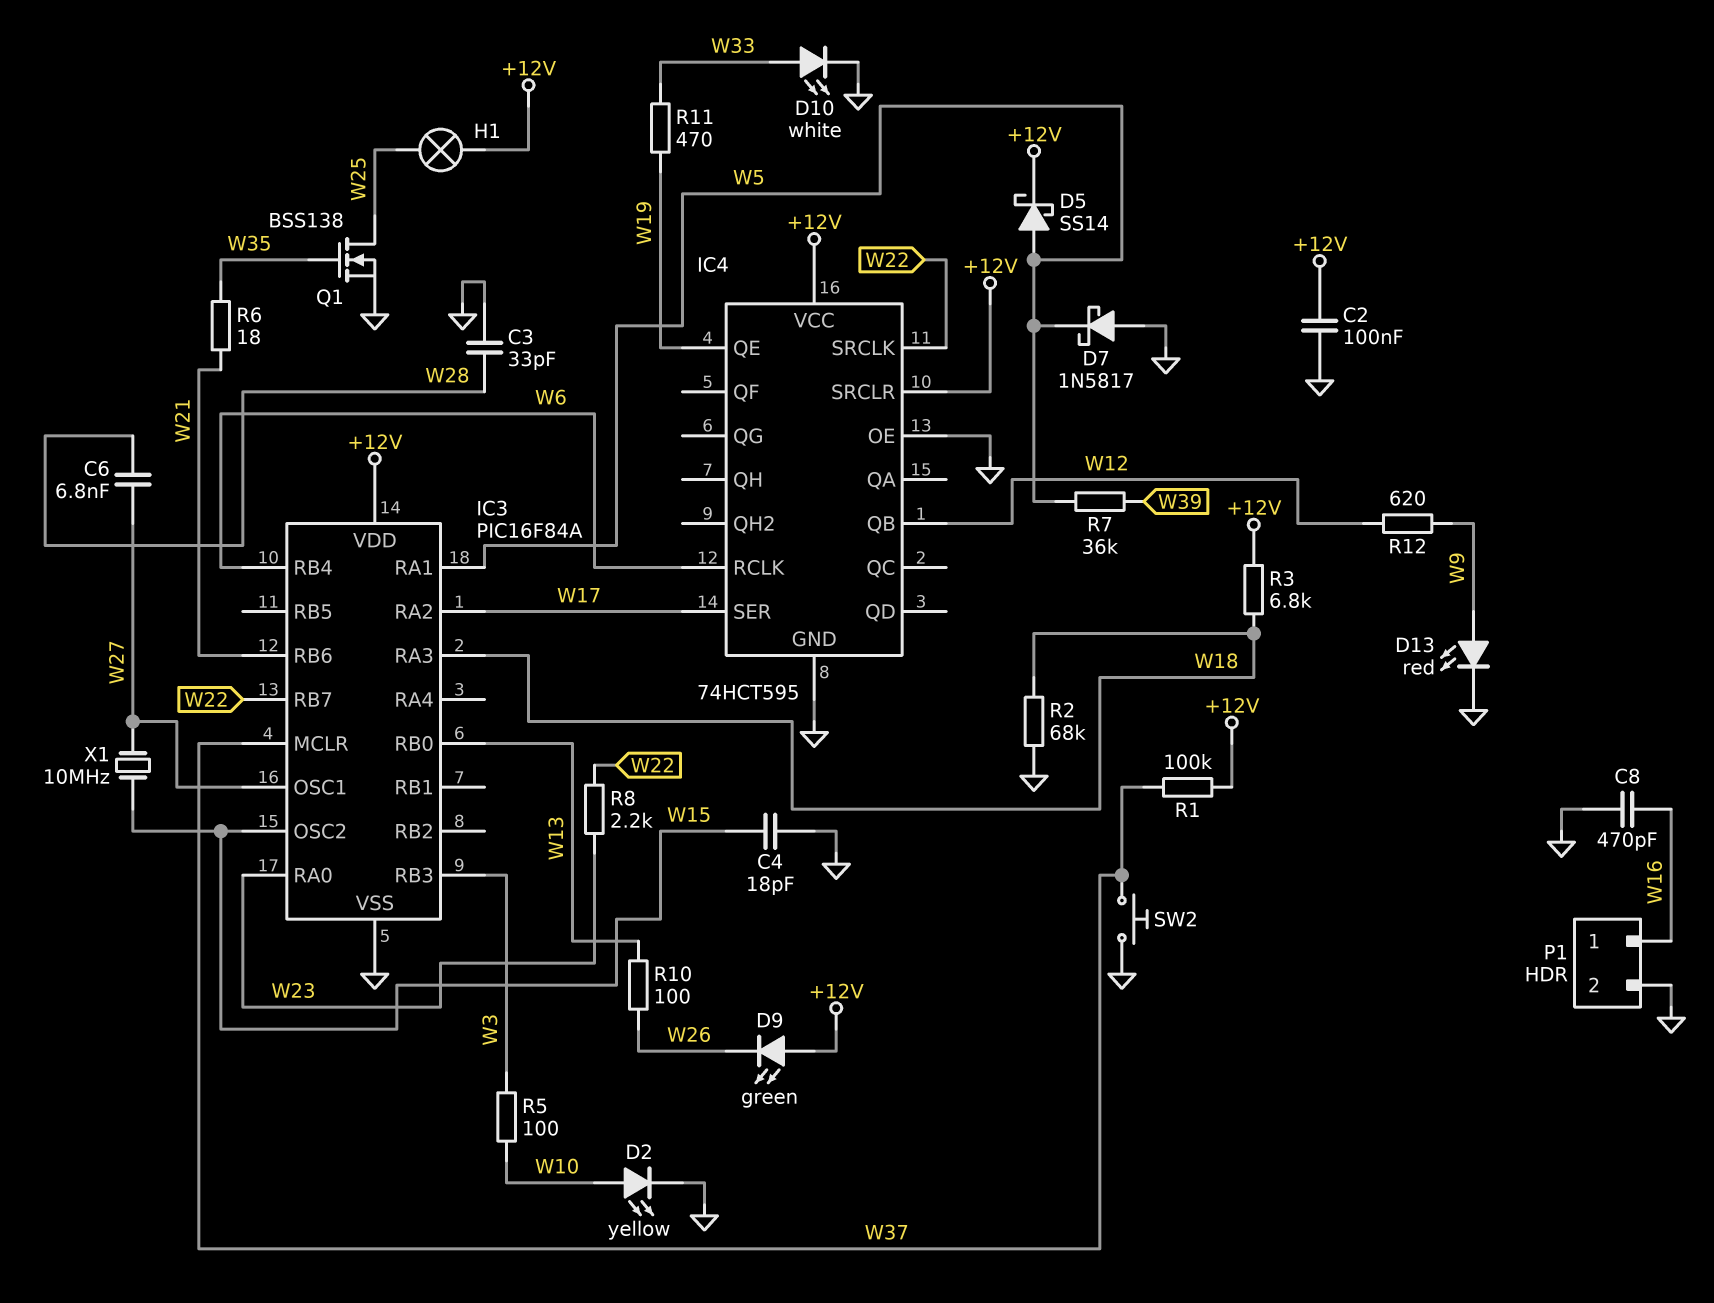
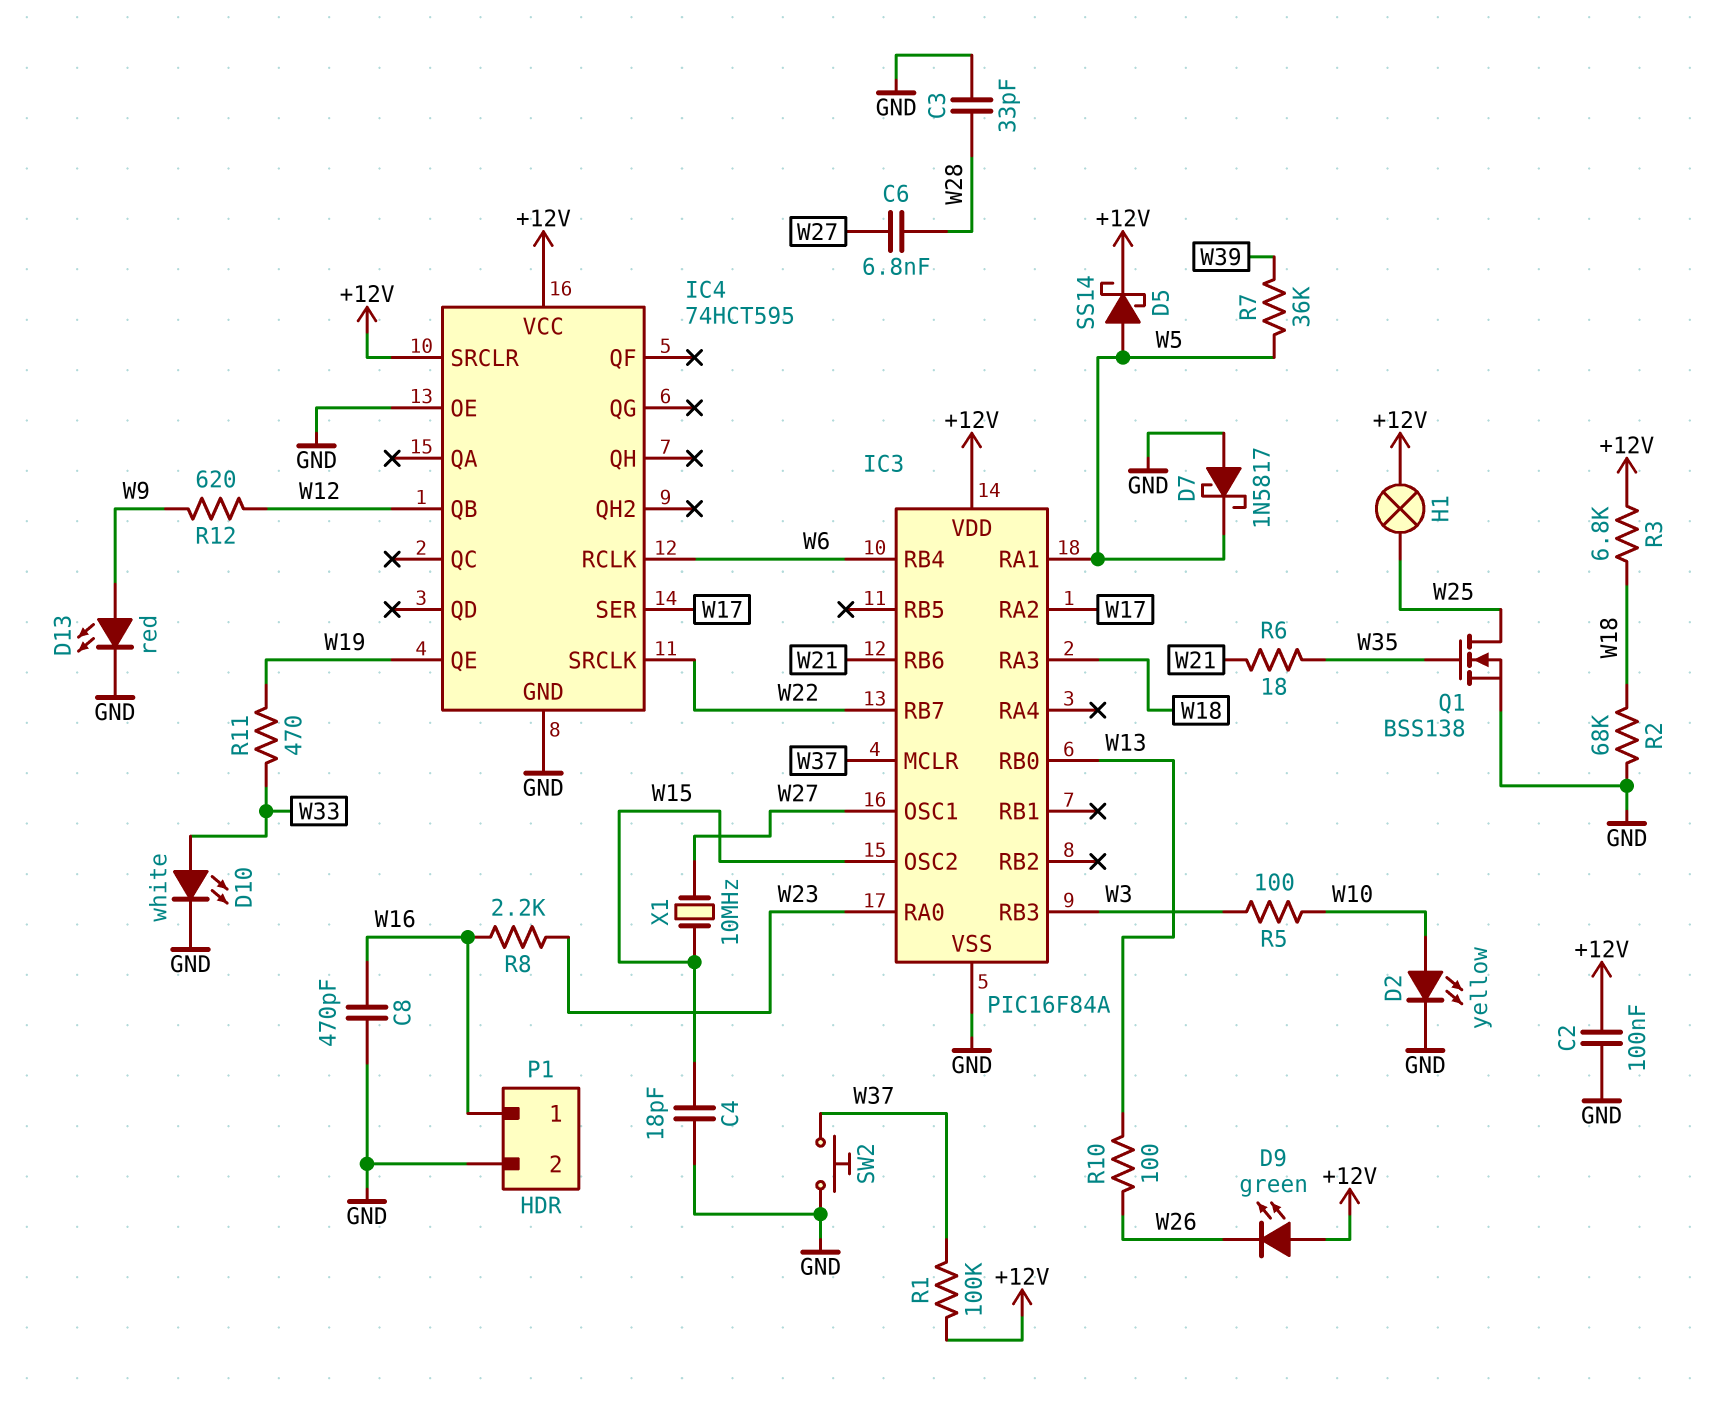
R8: 2.2k (W22, W23) -> 2.2k (W16, W23)

